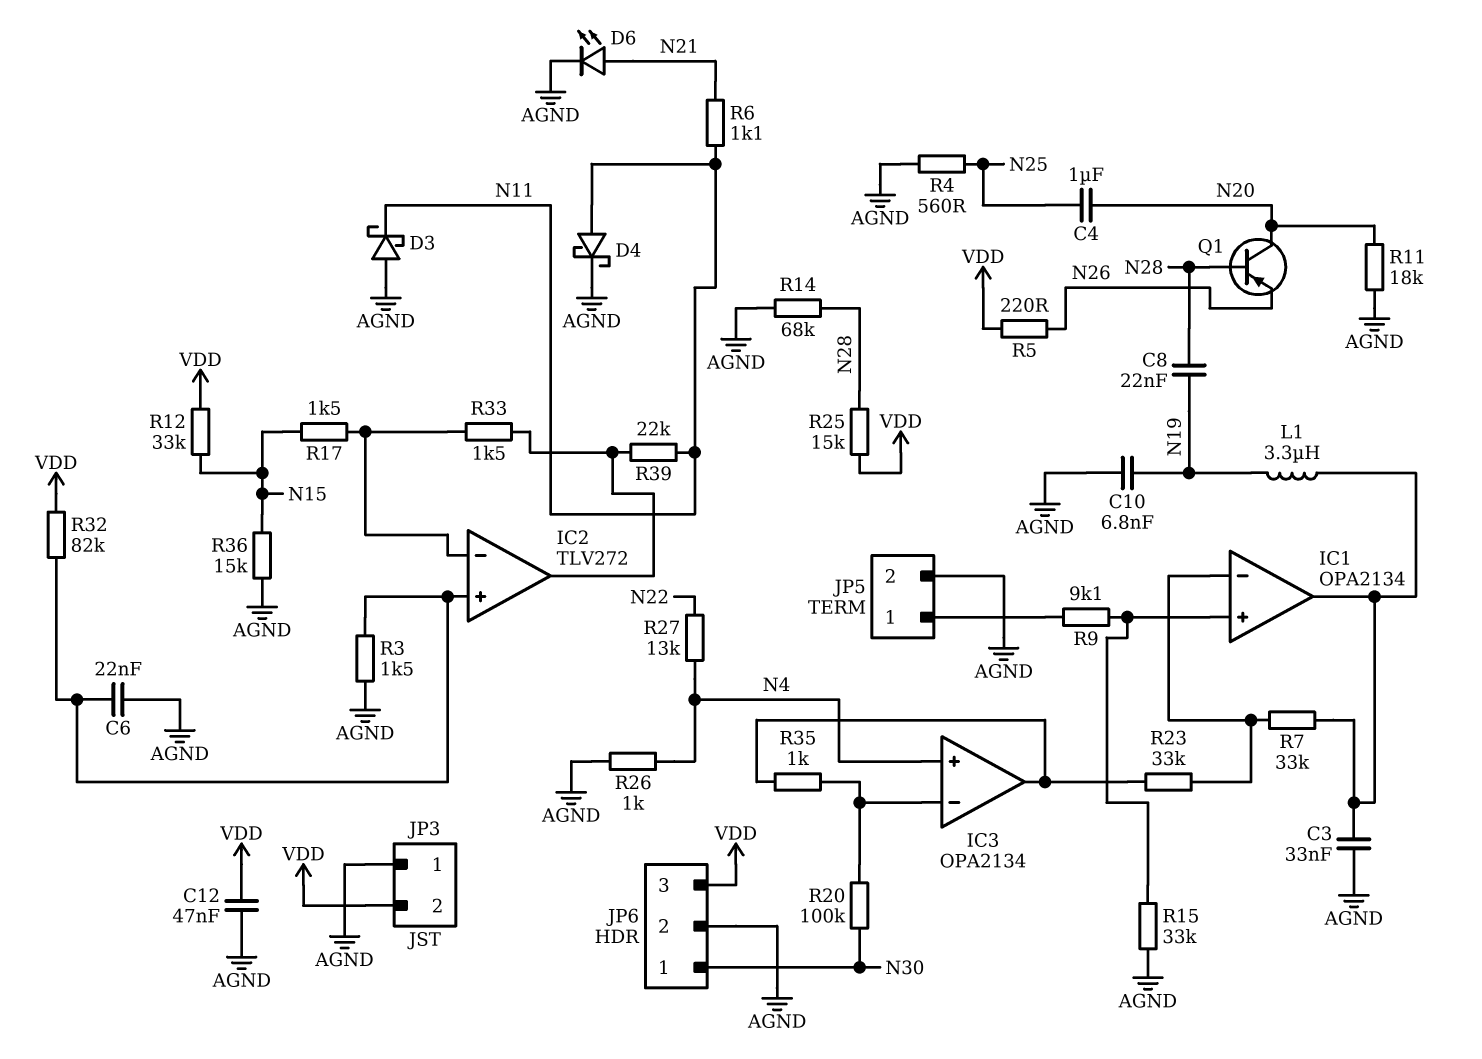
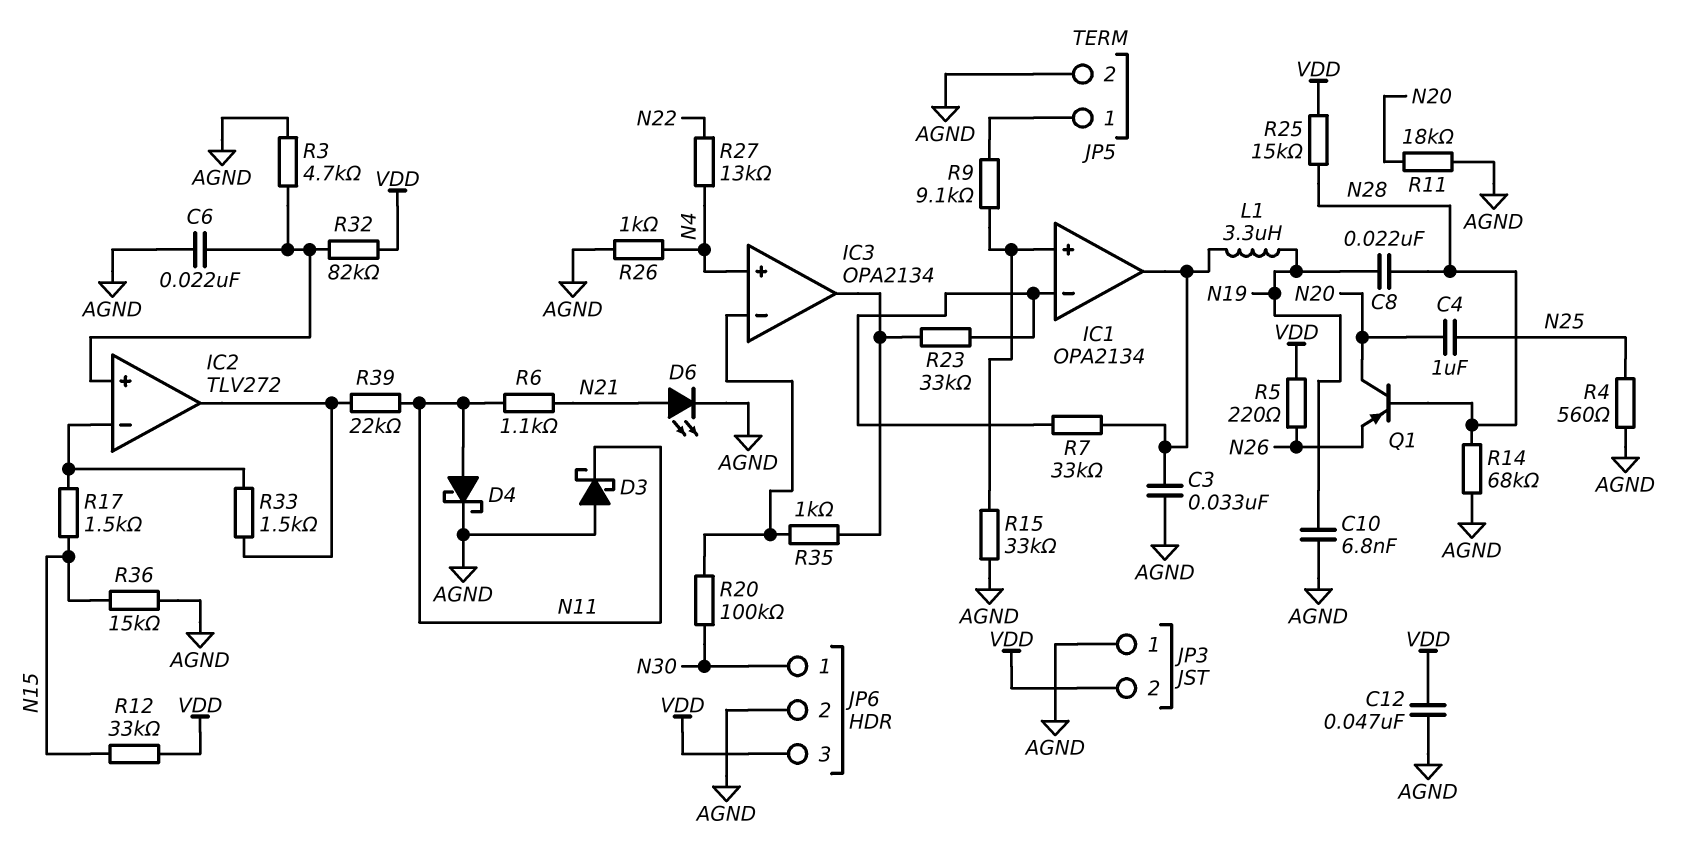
R3: 1.5k (AGND, IC2/in+) -> 4.7k (AGND, IC2/in+)

